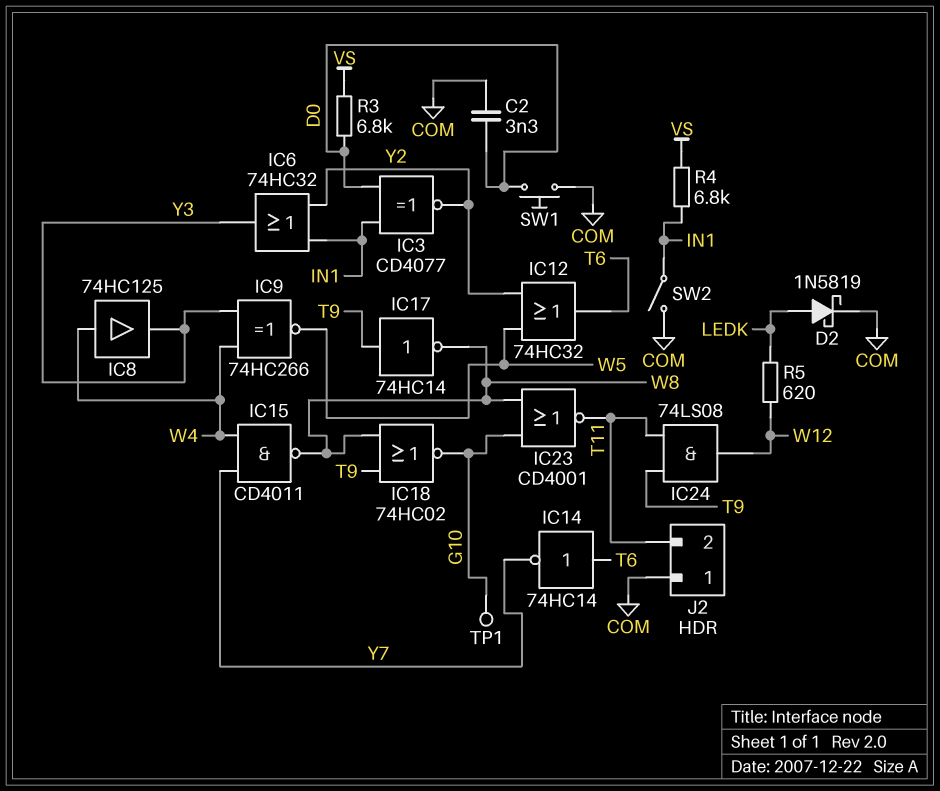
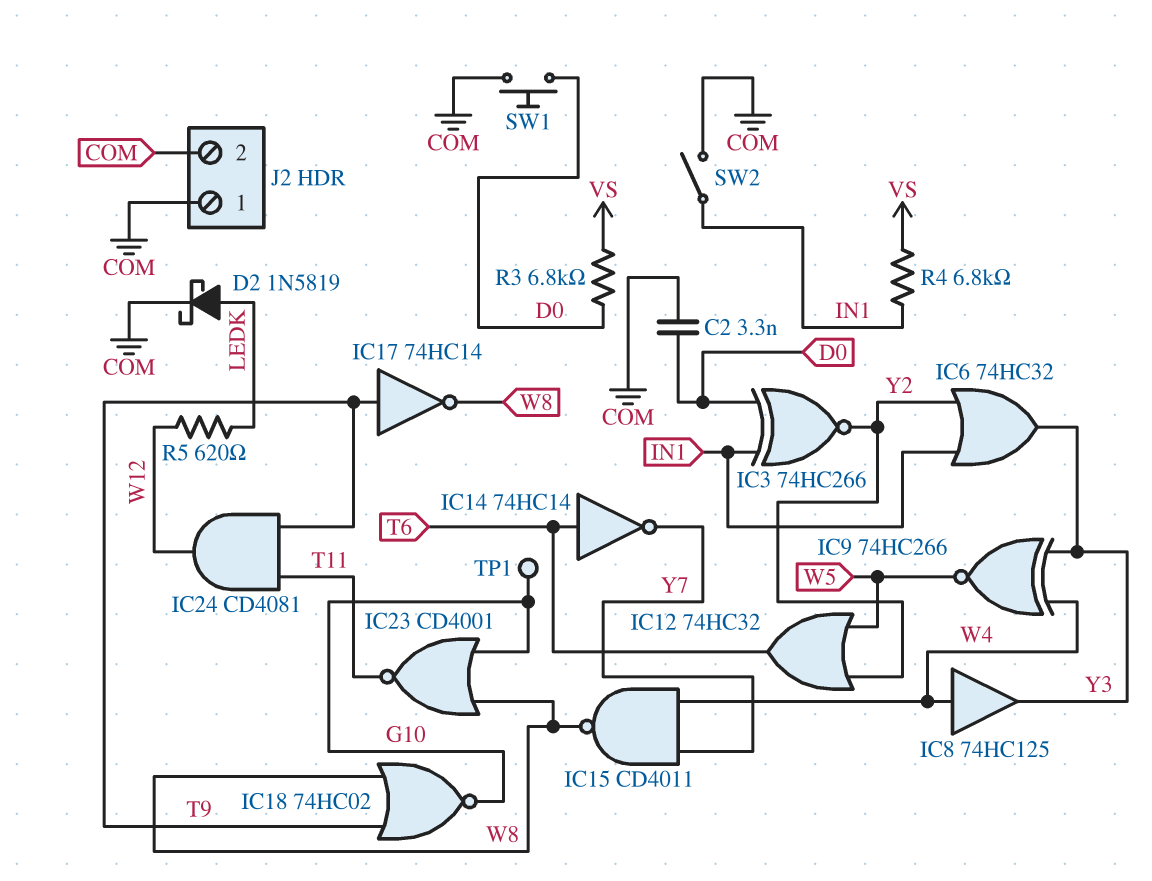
IC3: XNOR CD4077 (in D0, in IN1, out Y2) -> XNOR 74HC266 (in D0, in IN1, out Y2)
IC24: AND 74LS08 (in T9, in T11, out W12) -> AND CD4081 (in T9, in T11, out W12)
J2 pin 2: T11 -> COM

